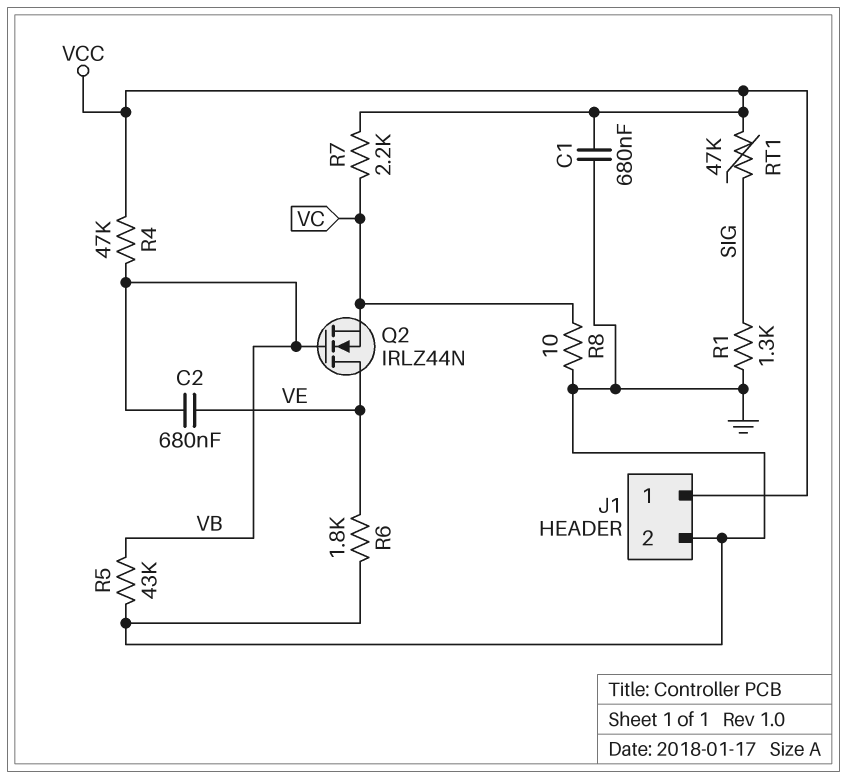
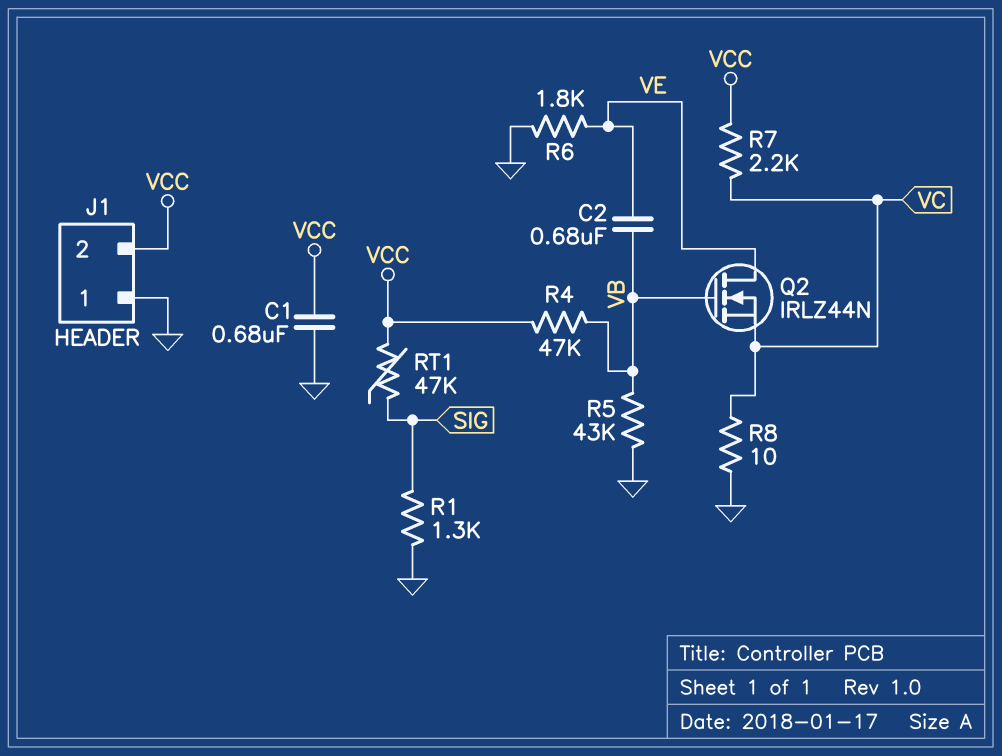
J1 pin 1: VCC -> GND
J1 pin 2: GND -> VCC

